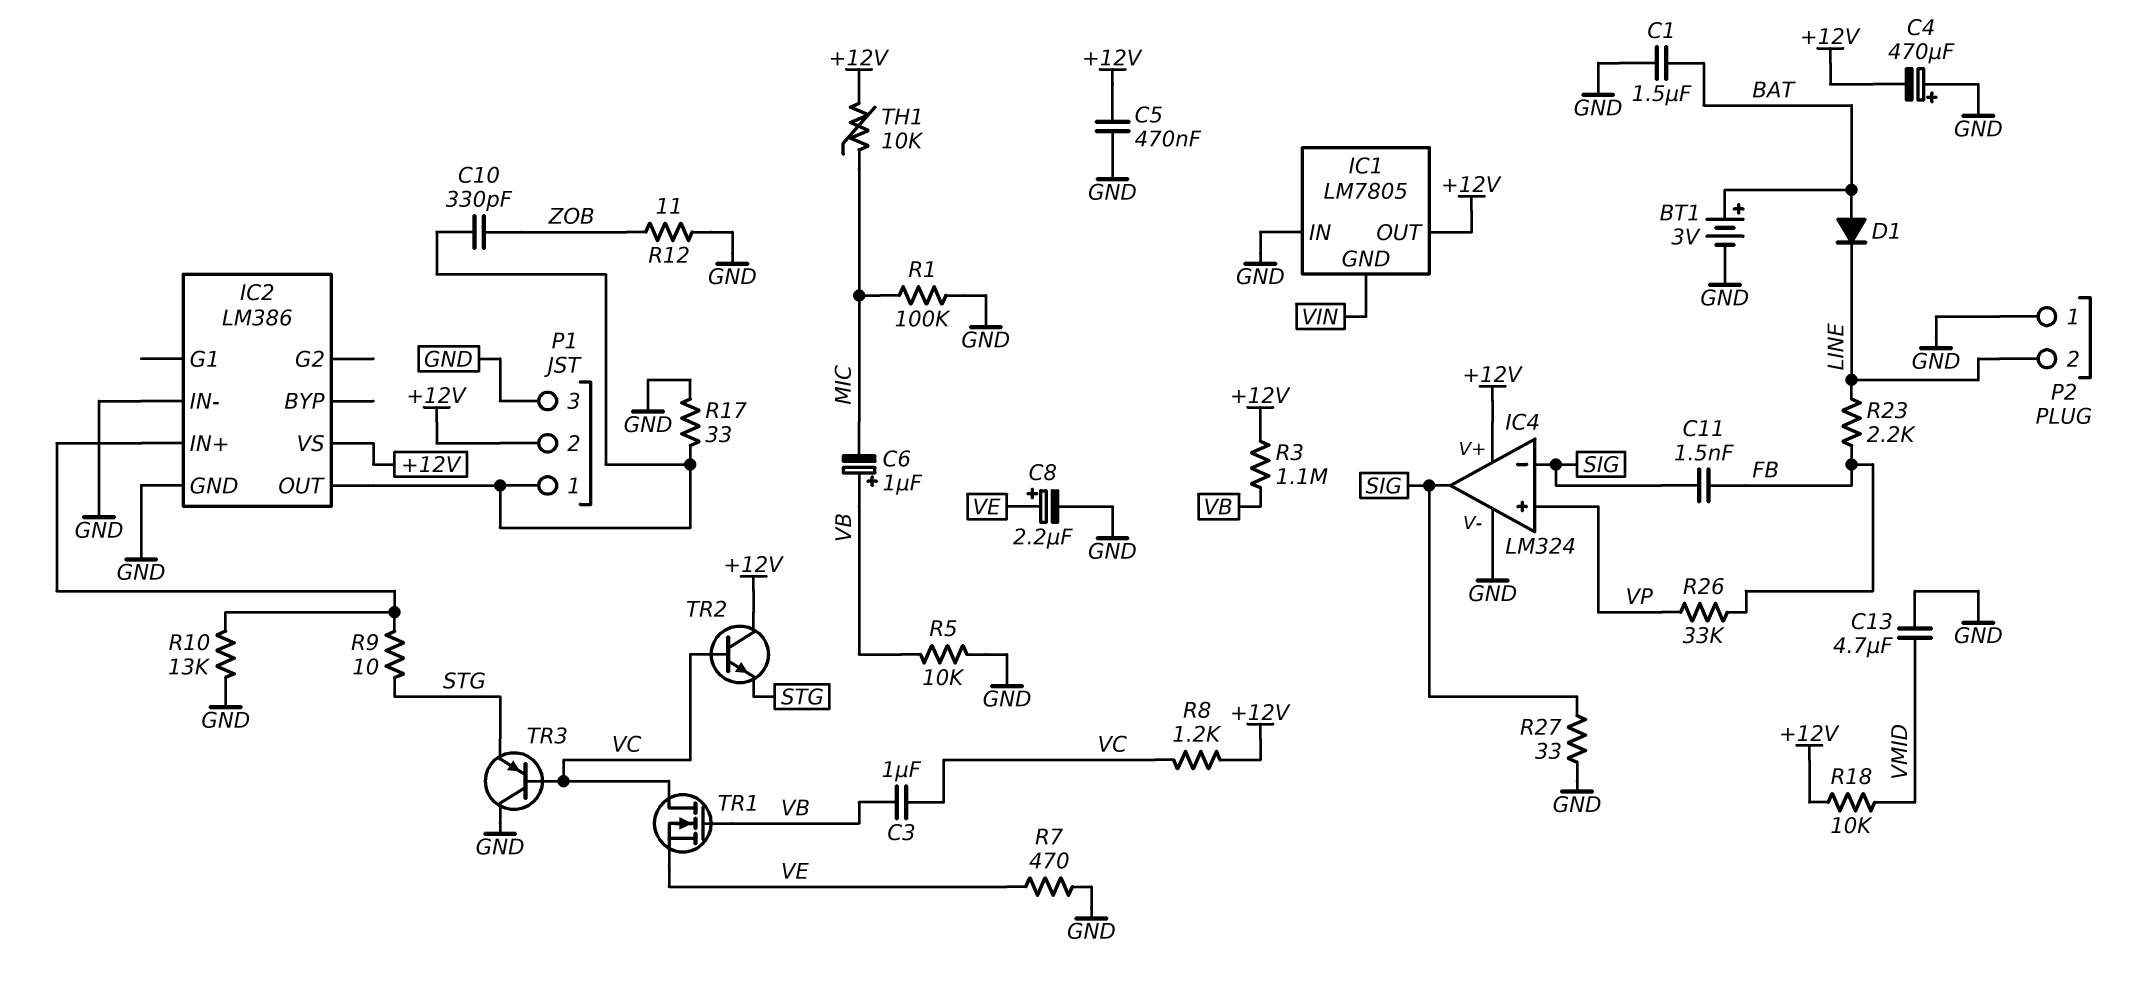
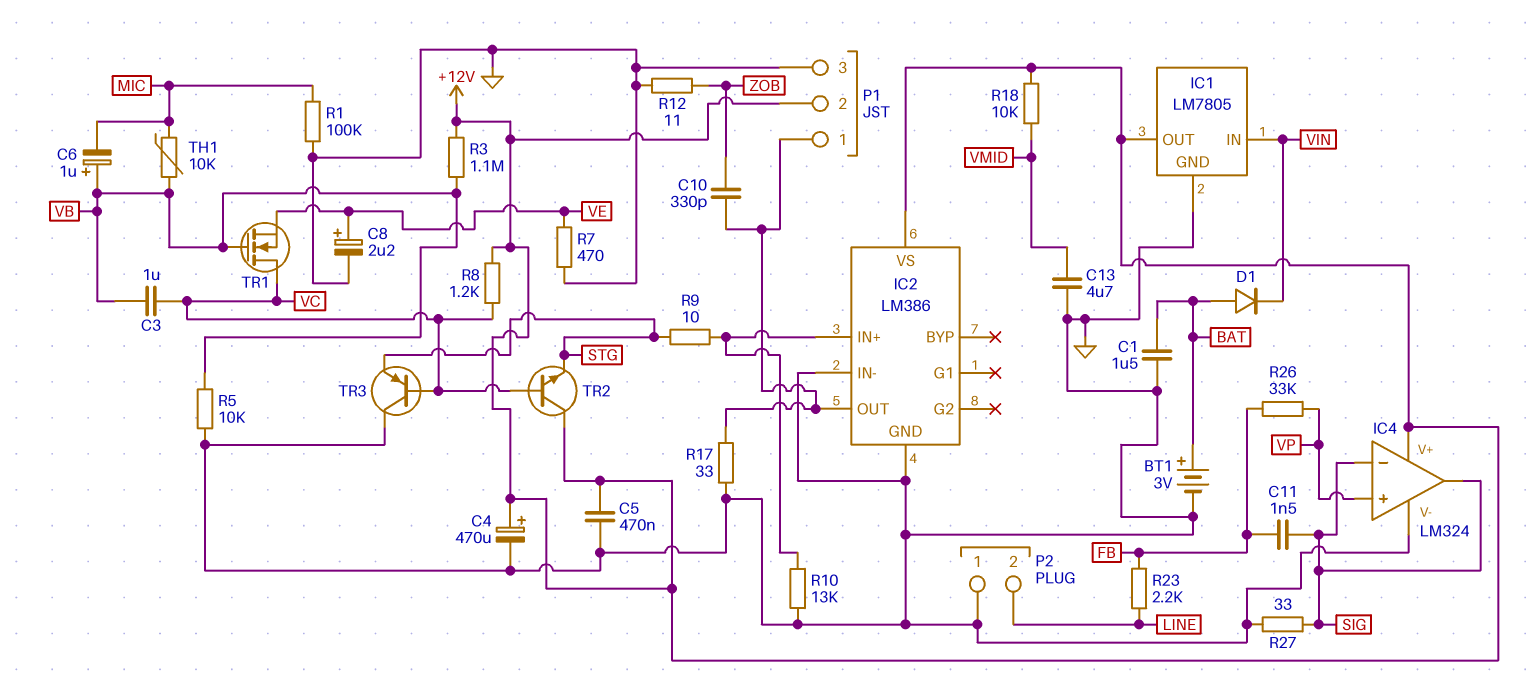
C4: 470uF (plus GND, minus +12V) -> 470uF (plus +12V, minus GND)
D1: diode (A BAT, K LINE) -> diode (A BAT, K VIN)
IC1 pin GND: VIN -> GND
IC1 pin IN: GND -> VIN
TH1: 10k (+12V, MIC) -> 10k (MIC, VB)

